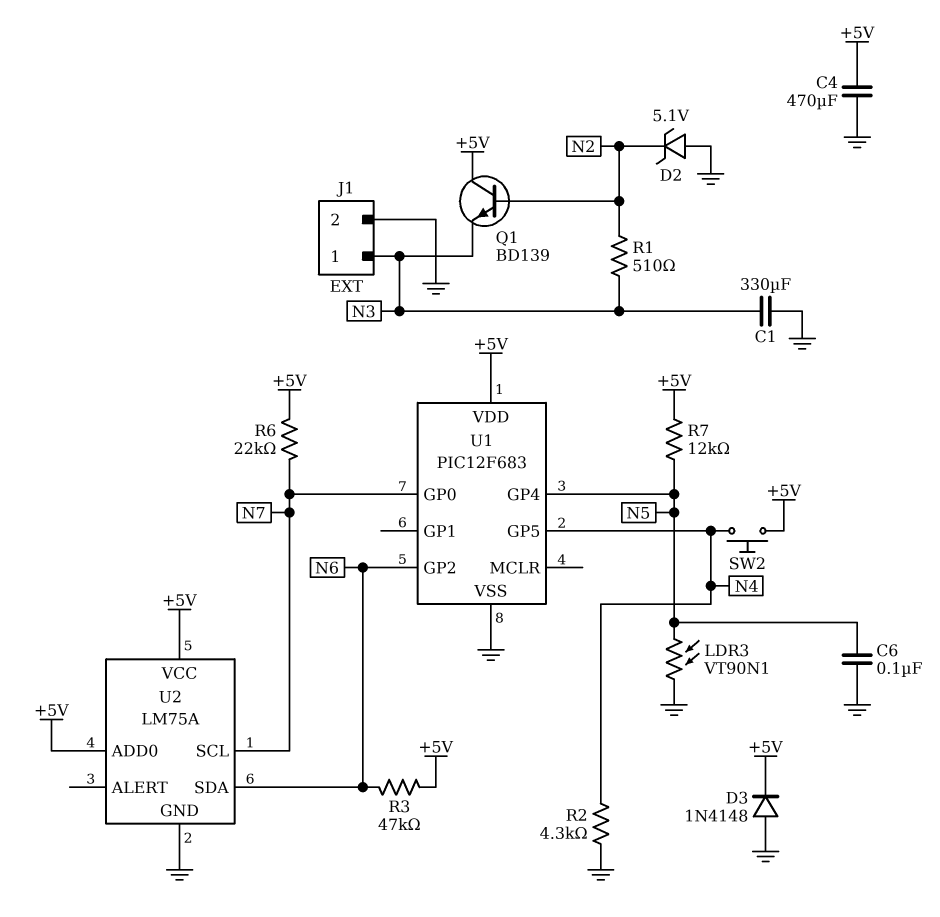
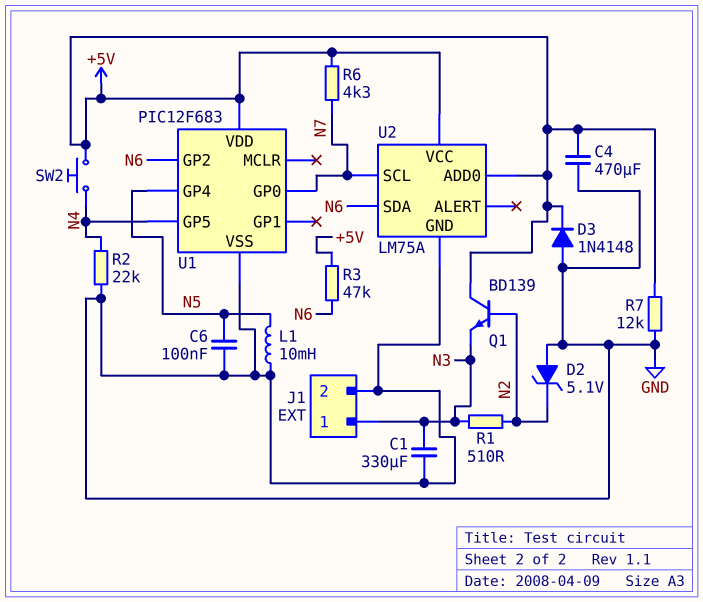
L1: none -> 10mH (GND, N5)
LDR3: VT90N1 (GND, N5) -> none
R2: 4.3k (GND, N4) -> 22k (GND, N4)
R6: 22k (+5V, N7) -> 4.3k (+5V, N7)
R7: 12k (+5V, N5) -> 12k (+5V, GND)

